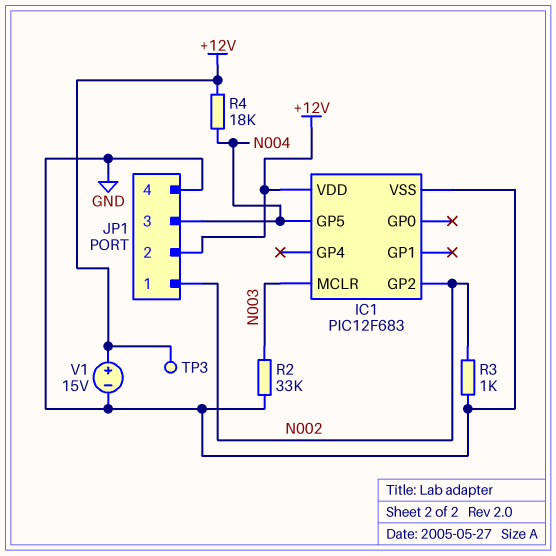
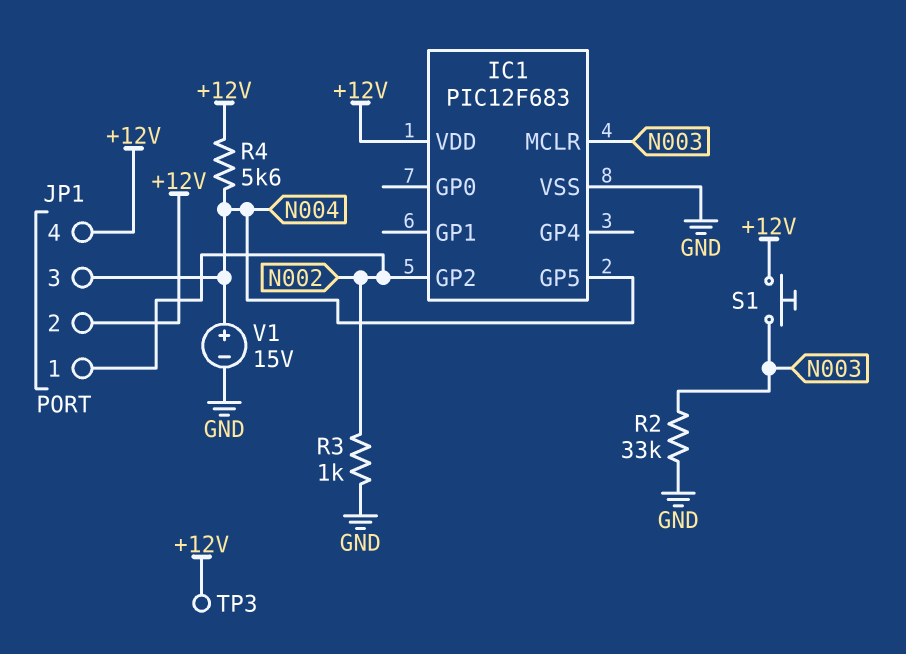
JP1 pin 4: GND -> +12V
R4: 18k (+12V, N004) -> 5.6k (+12V, N004)
S1: none -> button (+12V, N003)
V1: 15V (plus +12V, minus GND) -> 15V (plus N004, minus GND)

